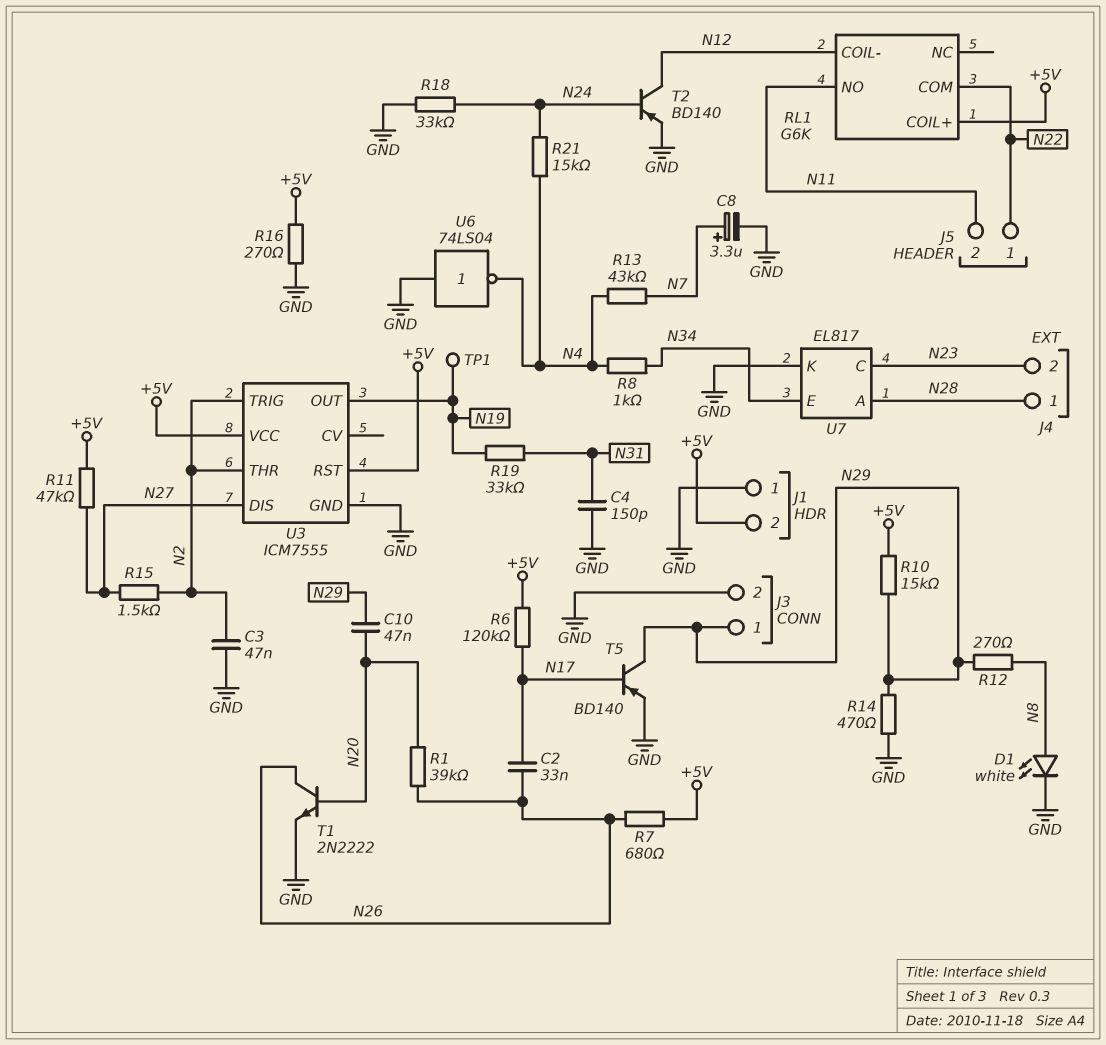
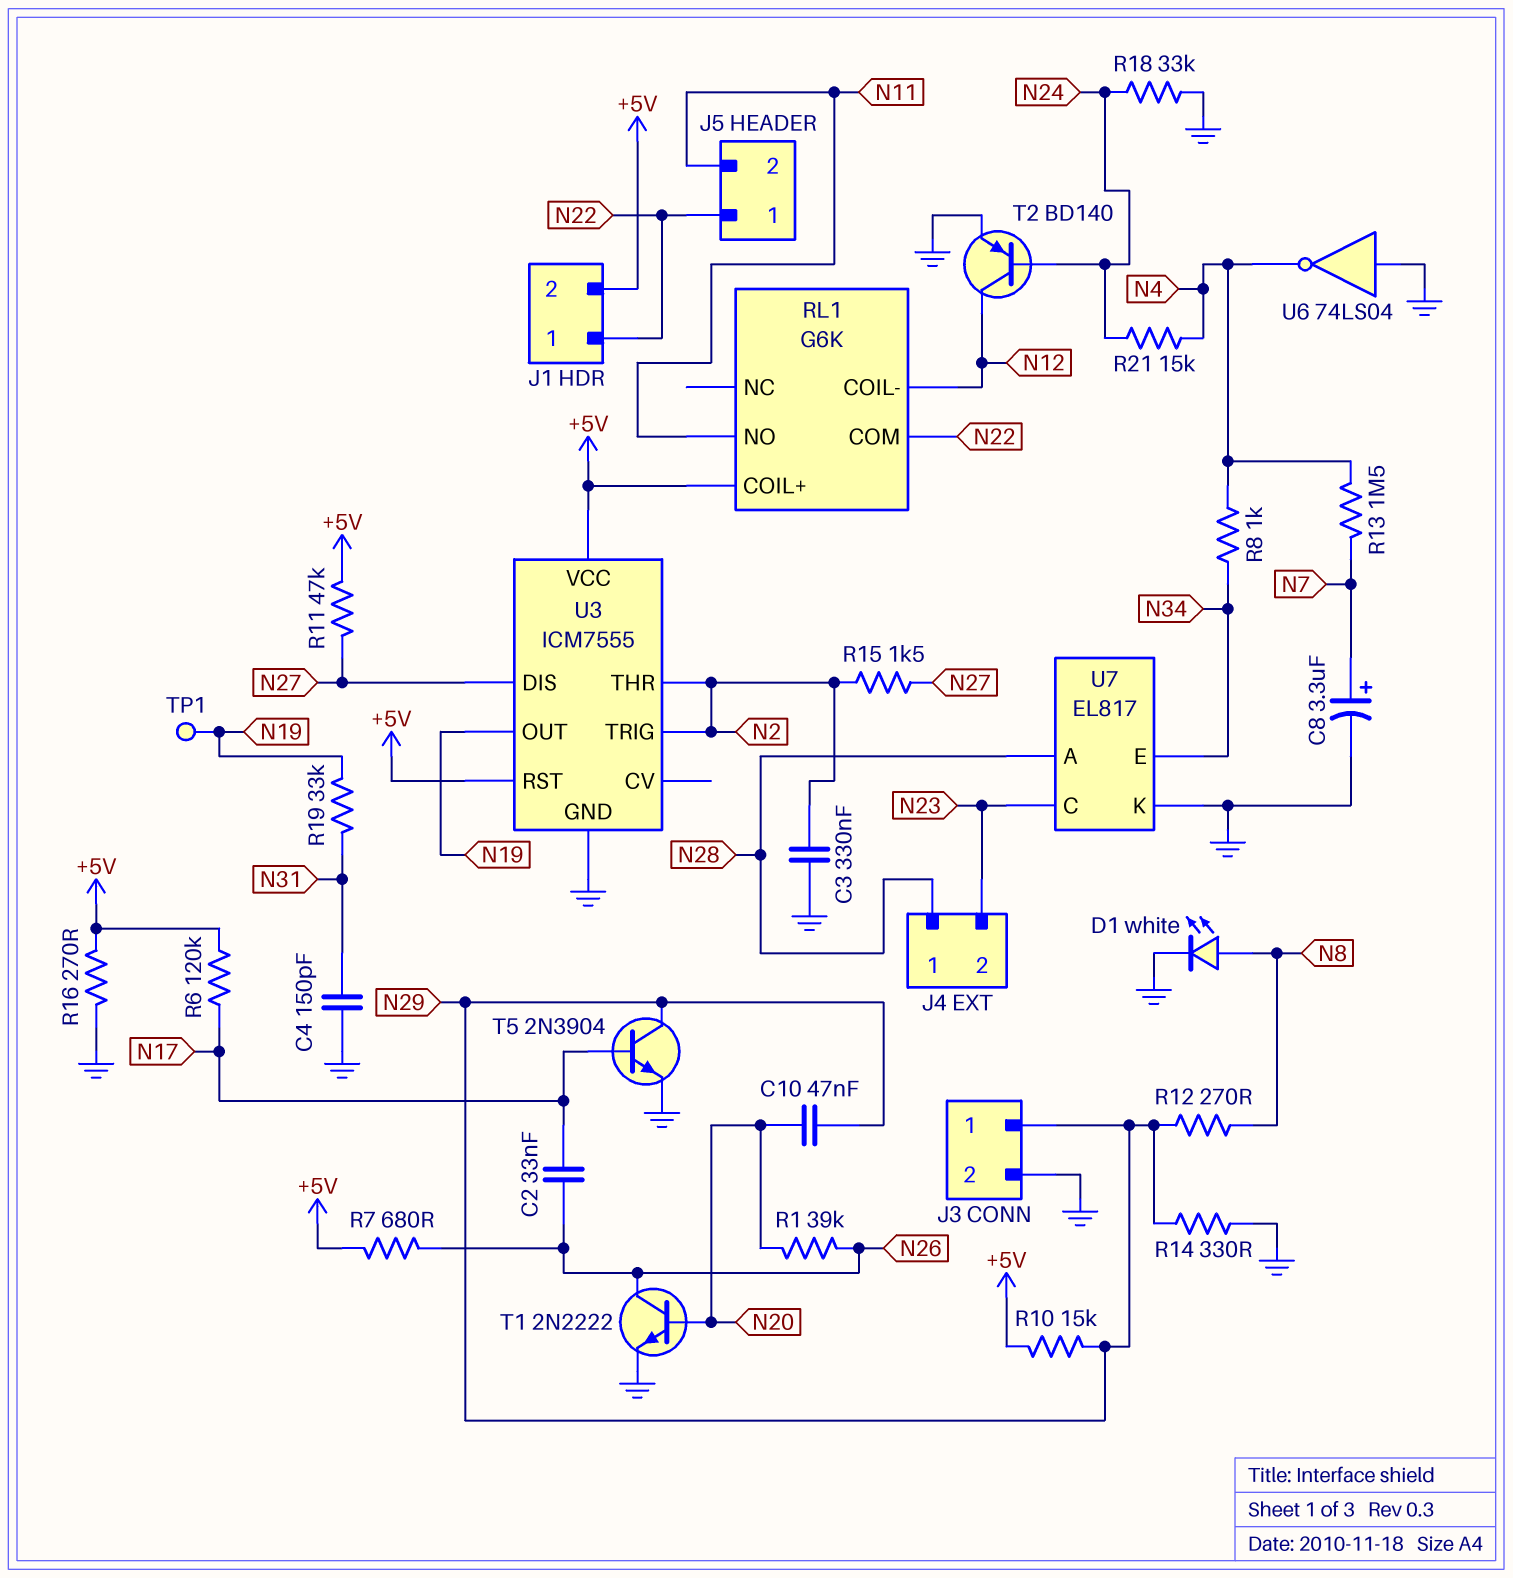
C3: 47nF (GND, N2) -> 330nF (GND, N2)
J1 pin 1: GND -> N22
R13: 43k (N4, N7) -> 1.5M (N4, N7)
R14: 470 (GND, N29) -> 330 (GND, N29)
T5: PNP BD140 (B N17, C N29, E GND) -> NPN 2N3904 (B N17, C N29, E GND)

